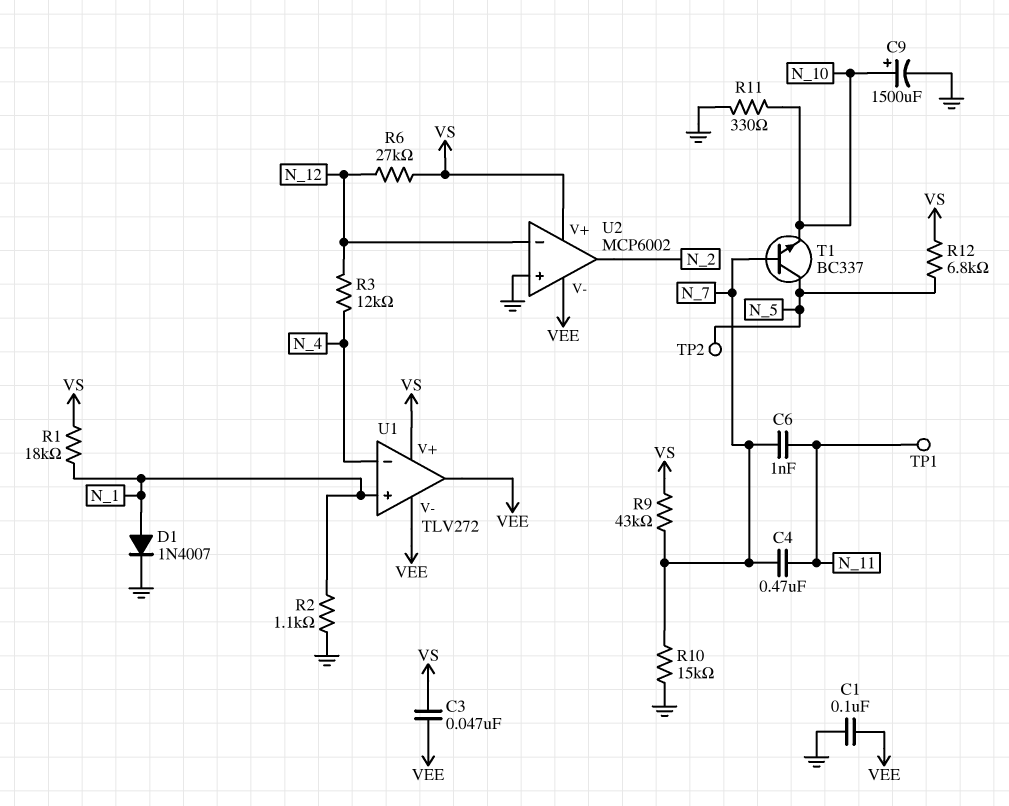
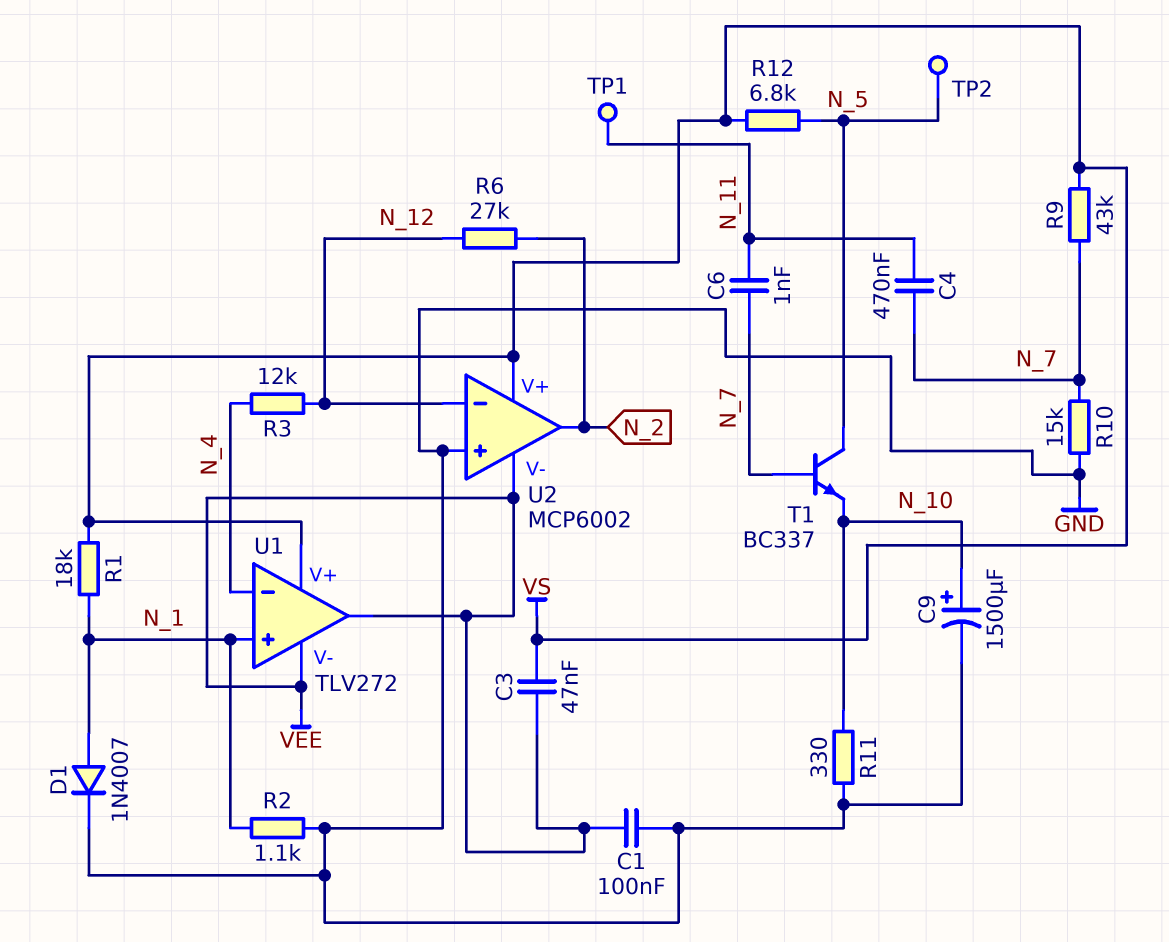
R6: 27k (N_12, VS) -> 27k (N_2, N_12)

